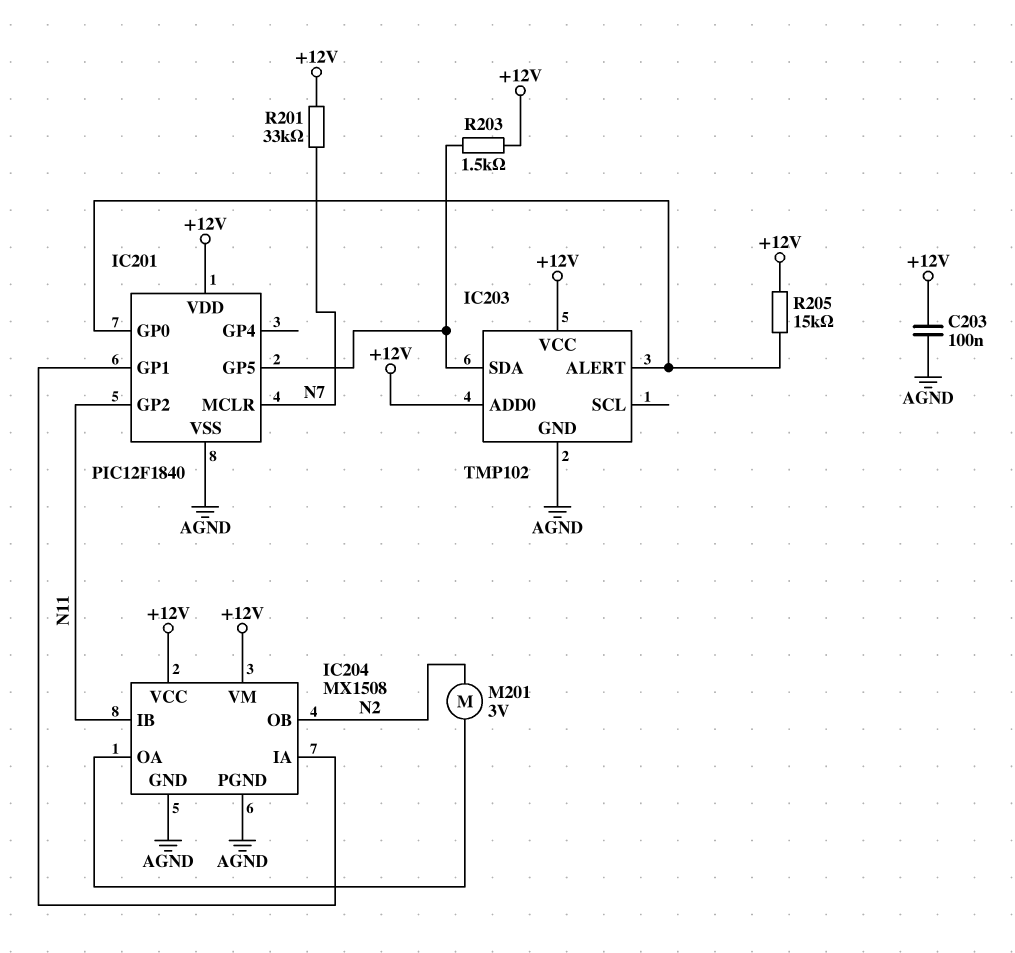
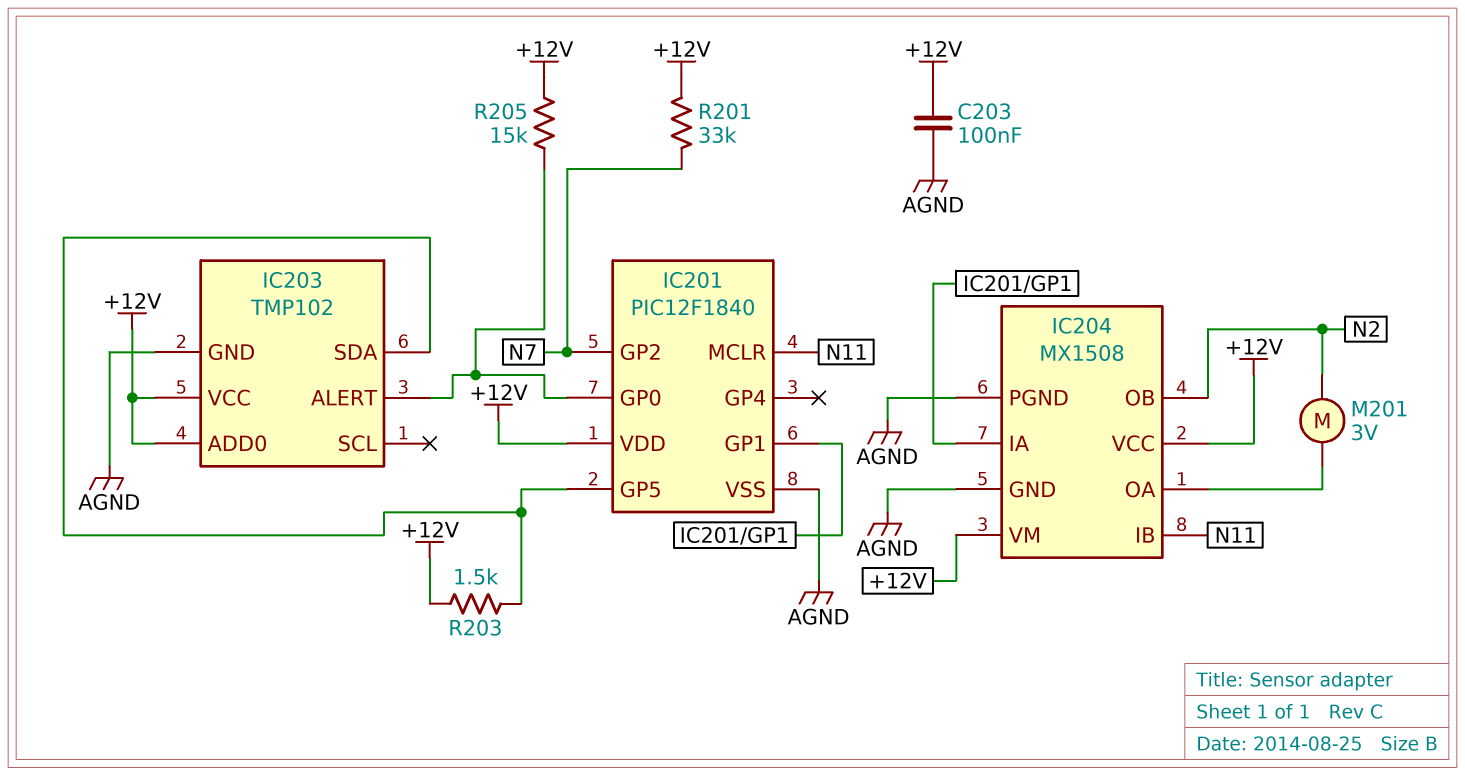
IC201 pin GP2: N11 -> N7
IC201 pin MCLR: N7 -> N11

